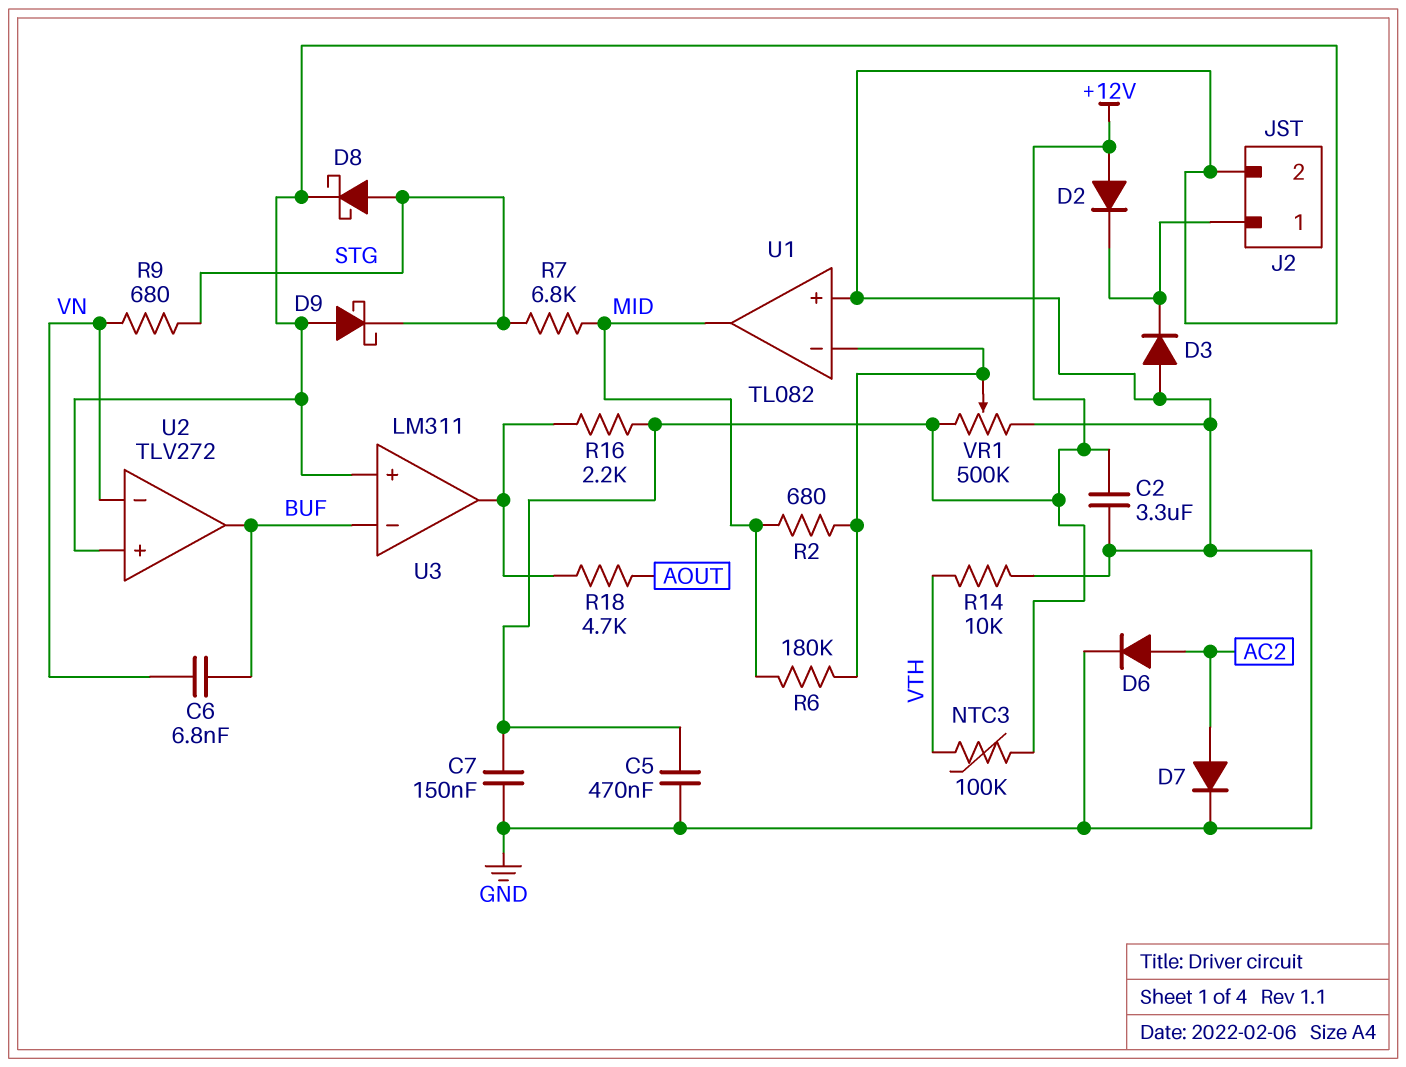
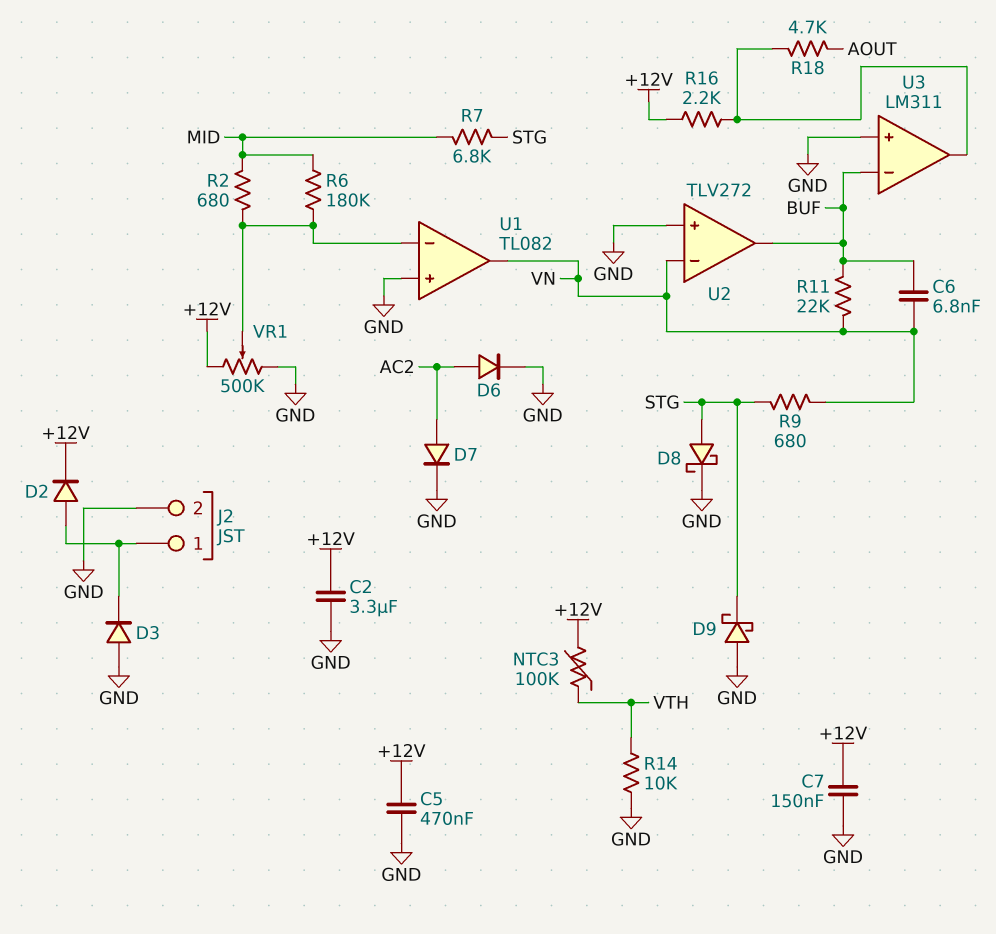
D2: diode (A +12V, K J2/1) -> diode (A J2/1, K +12V)
R11: none -> 22k (BUF, VN)
U1 pin out: MID -> VN

